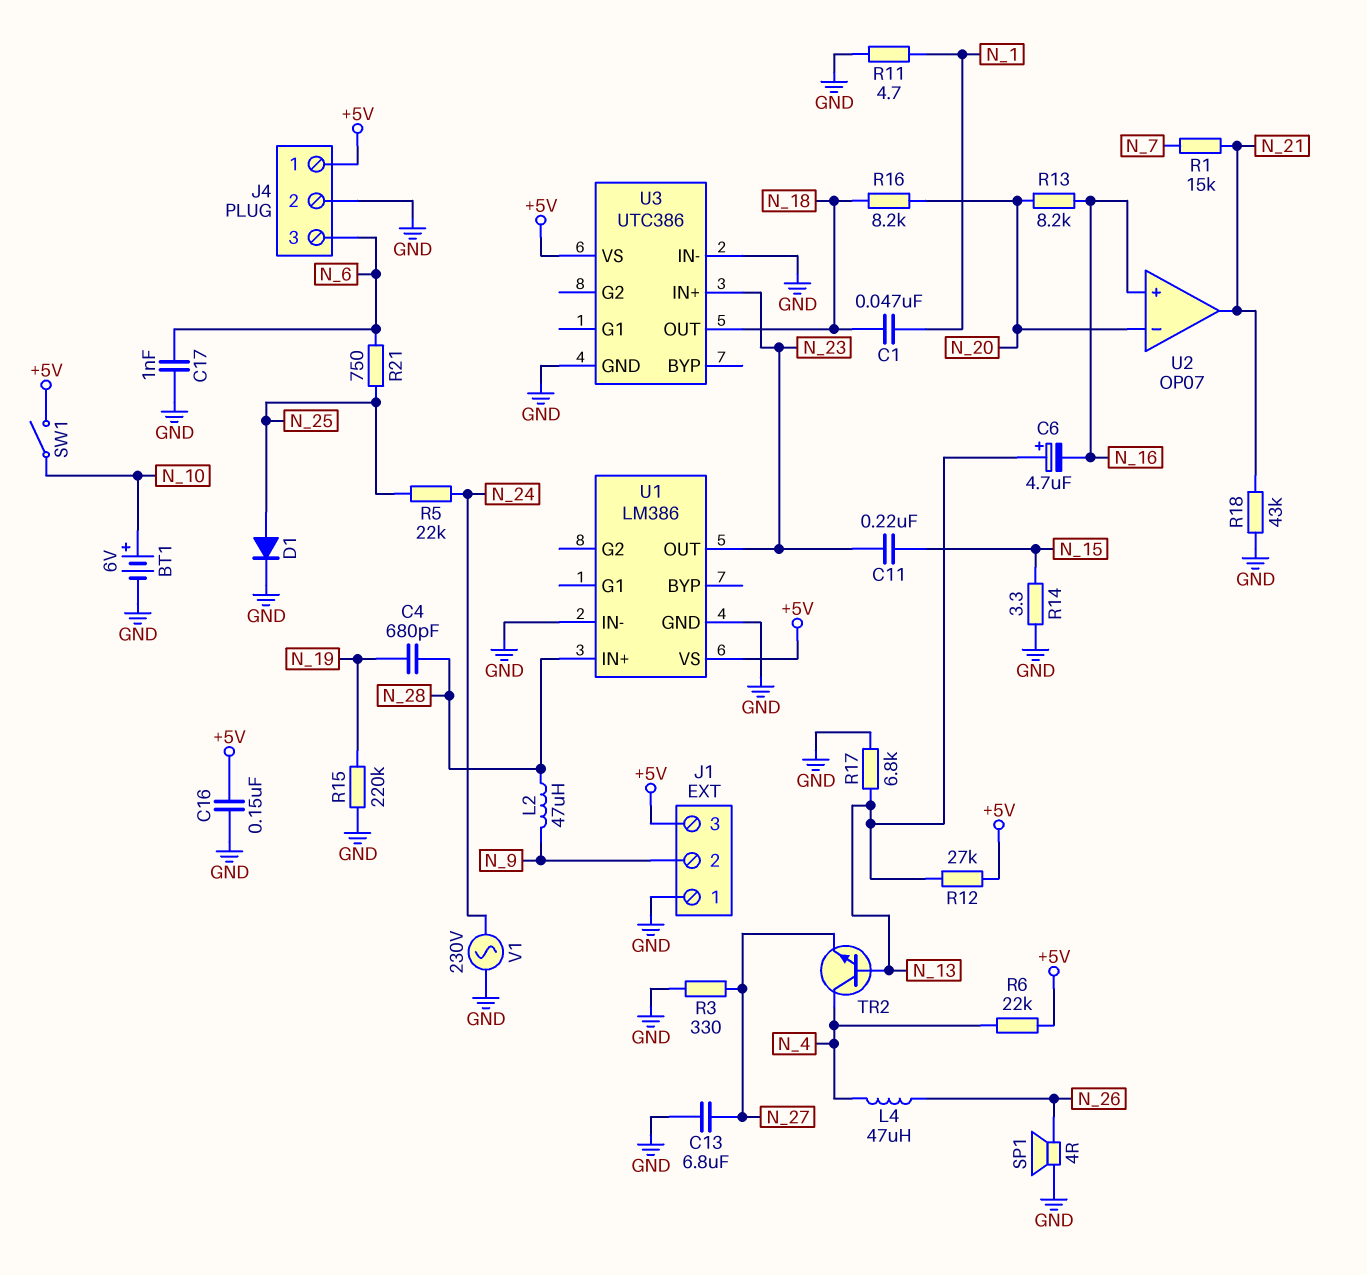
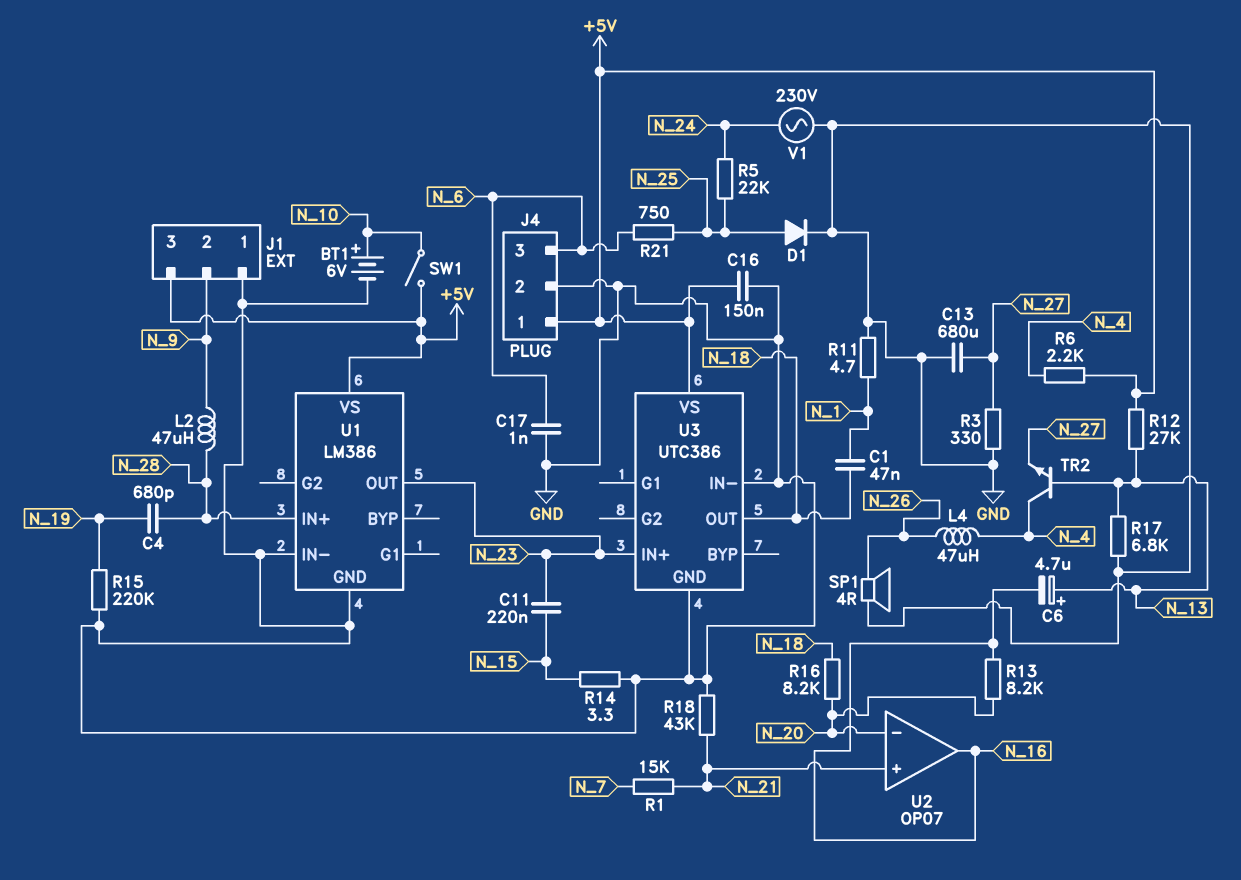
C13: 6.8uF (GND, N_27) -> 680uF (GND, N_27)
R6: 22k (+5V, N_4) -> 2.2k (+5V, N_4)
U2 pin in+: N_16 -> N_21
U2 pin out: N_21 -> N_16

